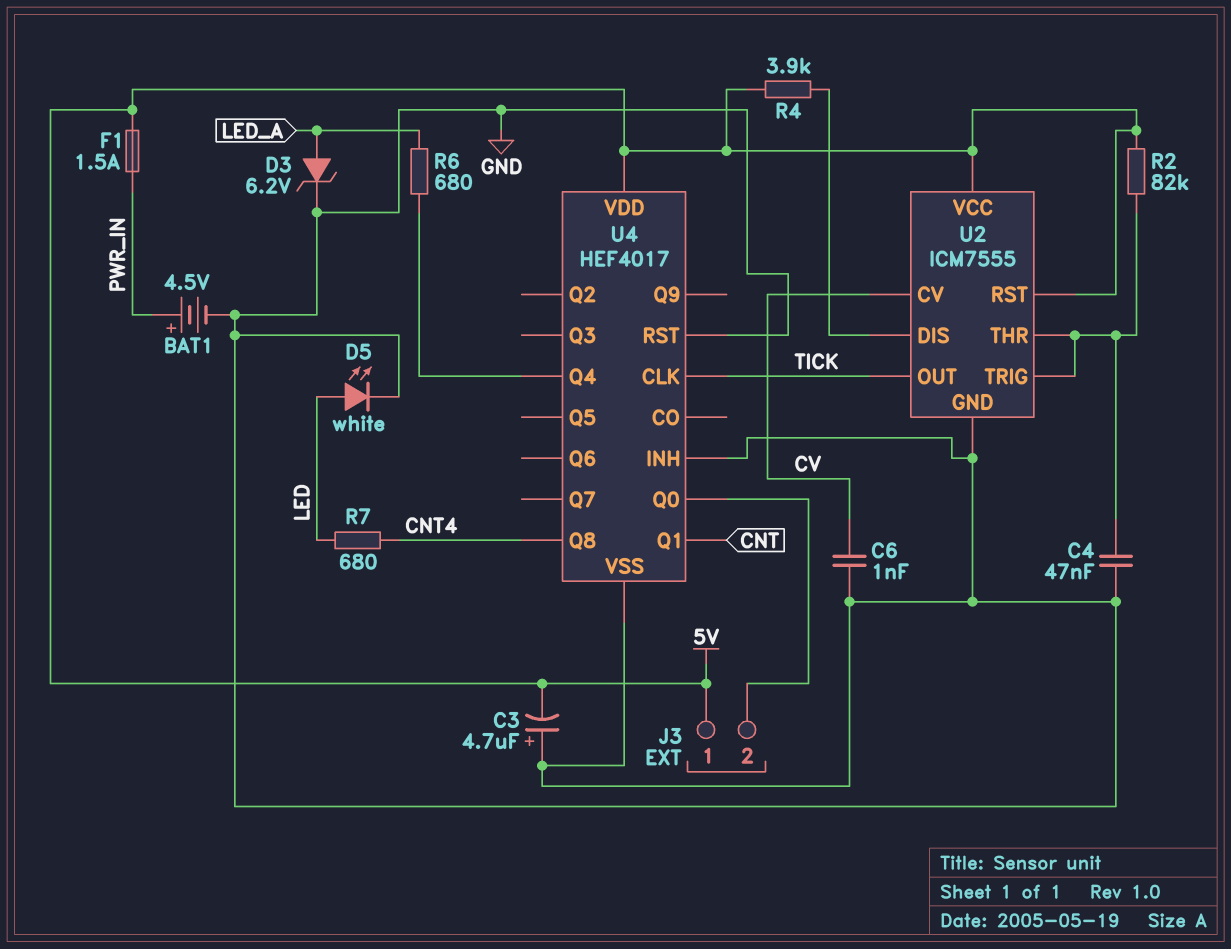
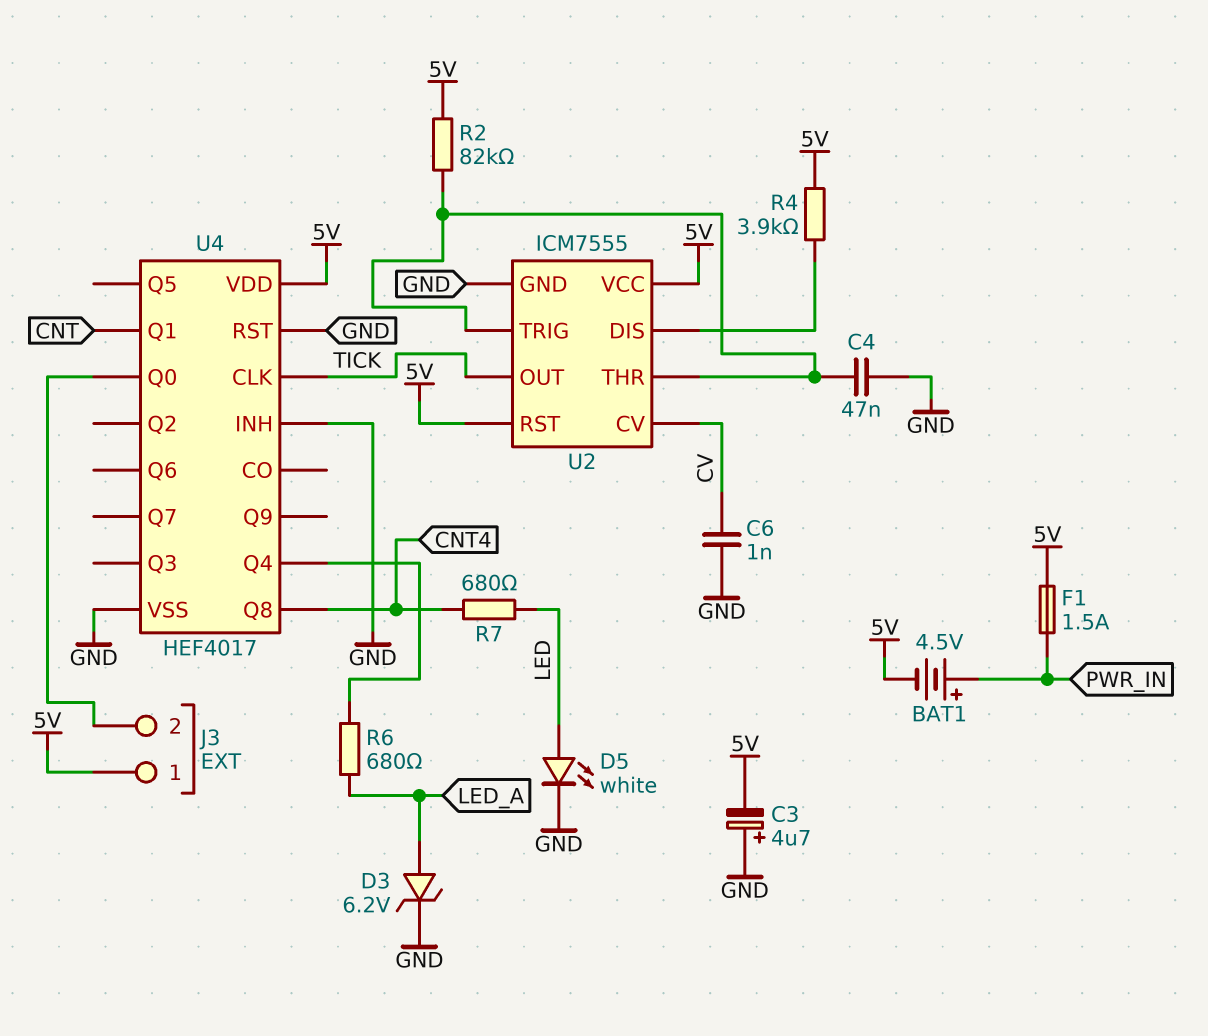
BAT1: 4.5V (plus PWR_IN, minus GND) -> 4.5V (plus PWR_IN, minus 5V)

